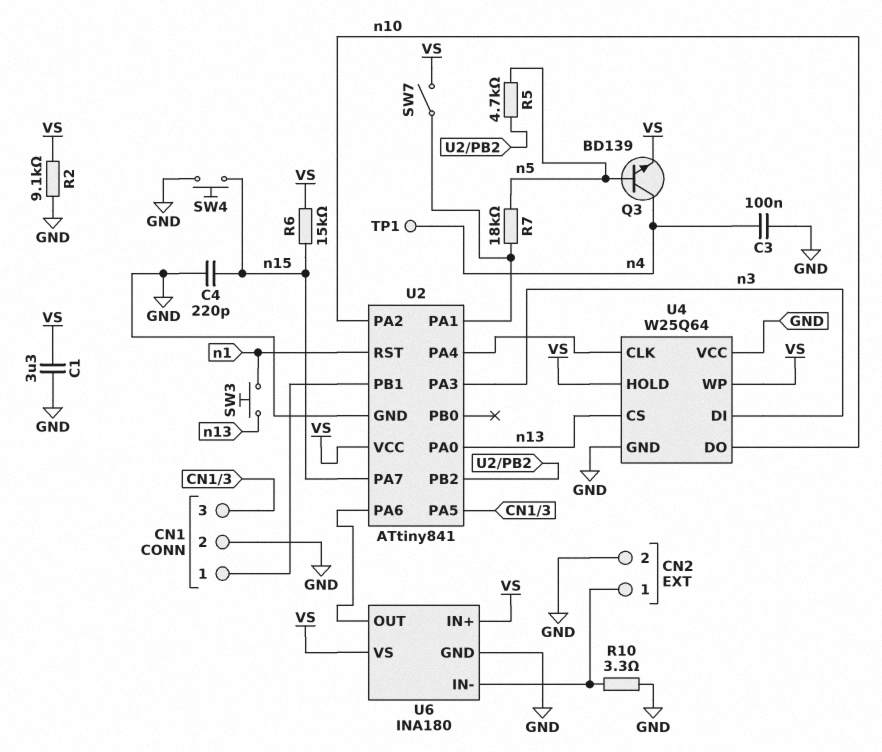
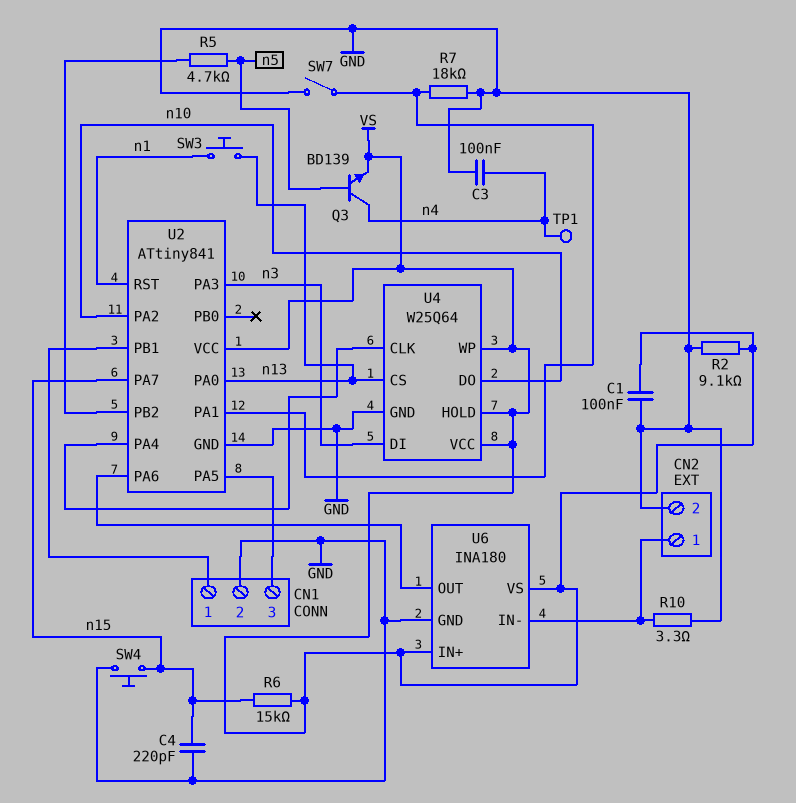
C1: 3.3uF (GND, VS) -> 100nF (GND, VS)
R7: 18k (U2/PA1, n5) -> 18k (GND, U2/PA1)
SW7: switch (U2/PA1, VS) -> switch (GND, U2/PA1)
U4 pin VCC: GND -> VS

